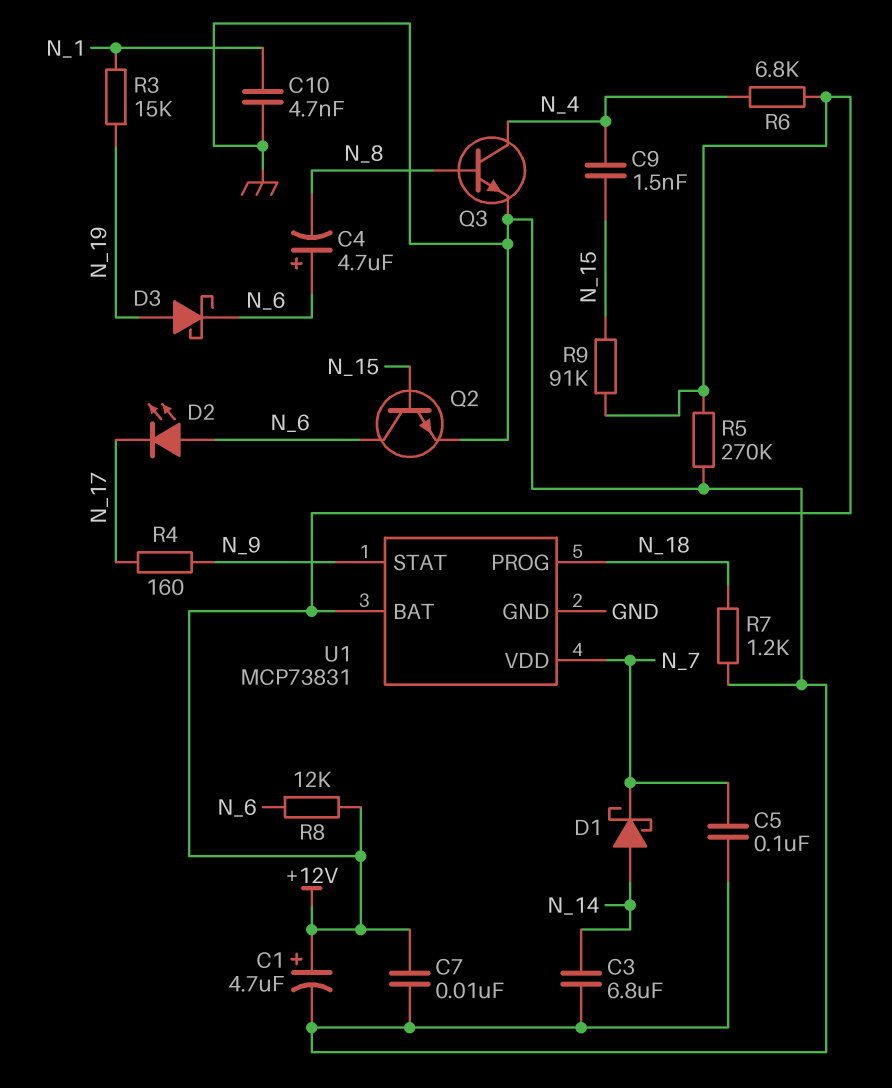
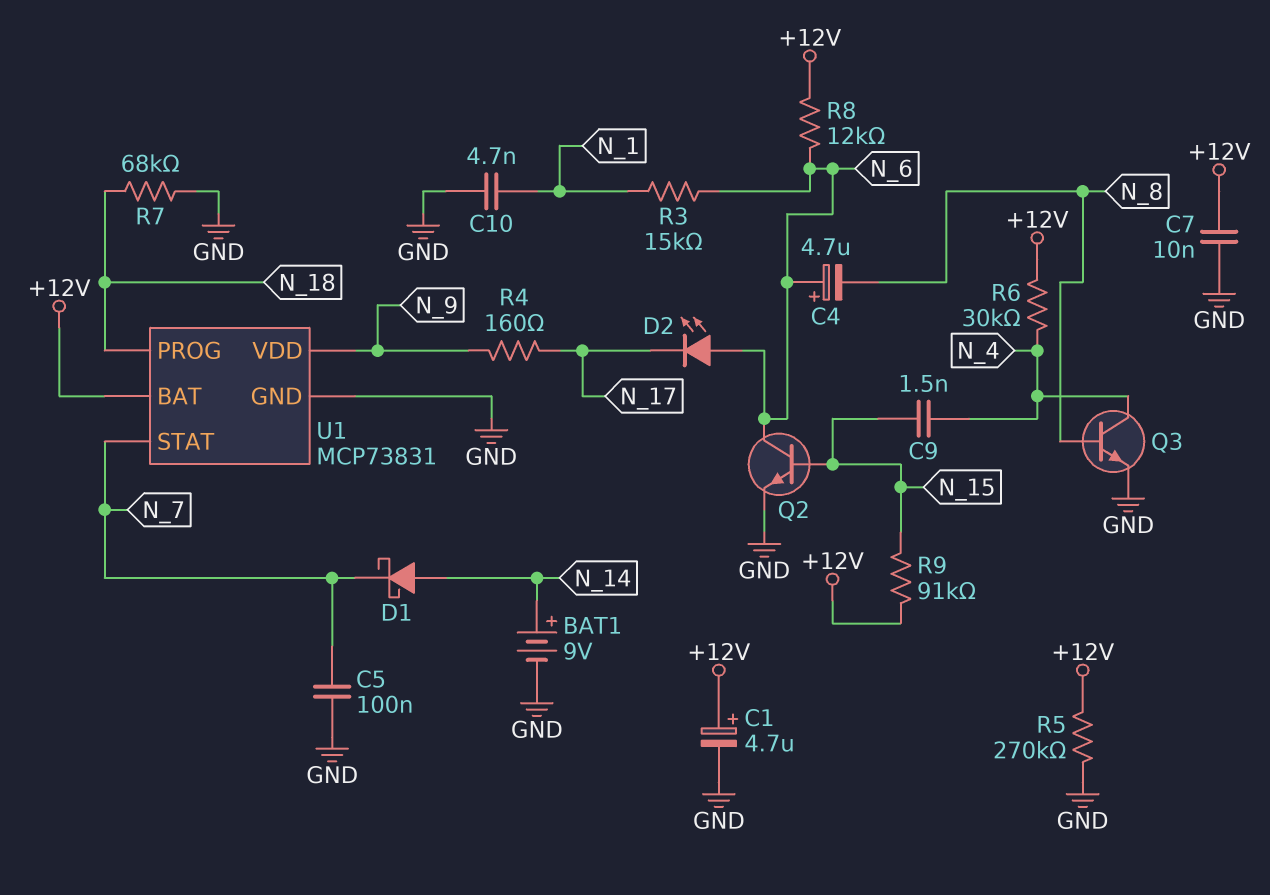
BAT1: none -> 9V (plus N_14, minus GND)
C3: 6.8uF (GND, N_14) -> none
D3: schottky (A N_19, K N_6) -> none
R3: 15k (N_1, N_19) -> 15k (N_1, N_6)
R6: 6.8k (+12V, N_4) -> 30k (+12V, N_4)
R7: 1.2k (GND, N_18) -> 68k (GND, N_18)
U1 pin STAT: N_9 -> N_7
U1 pin VDD: N_7 -> N_9

